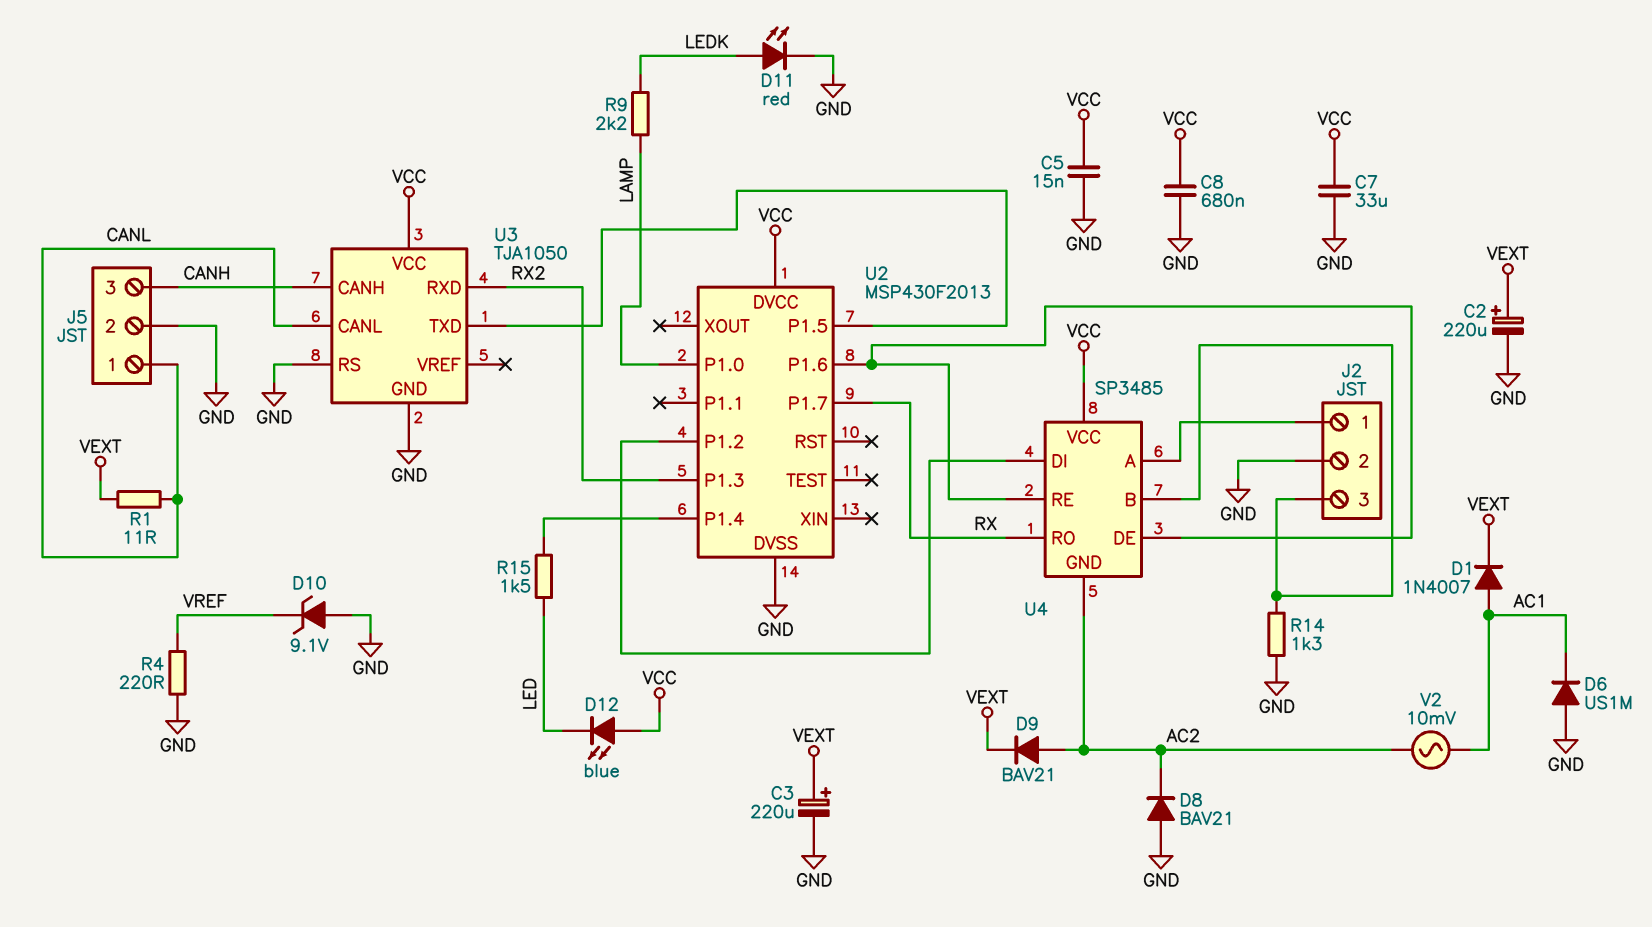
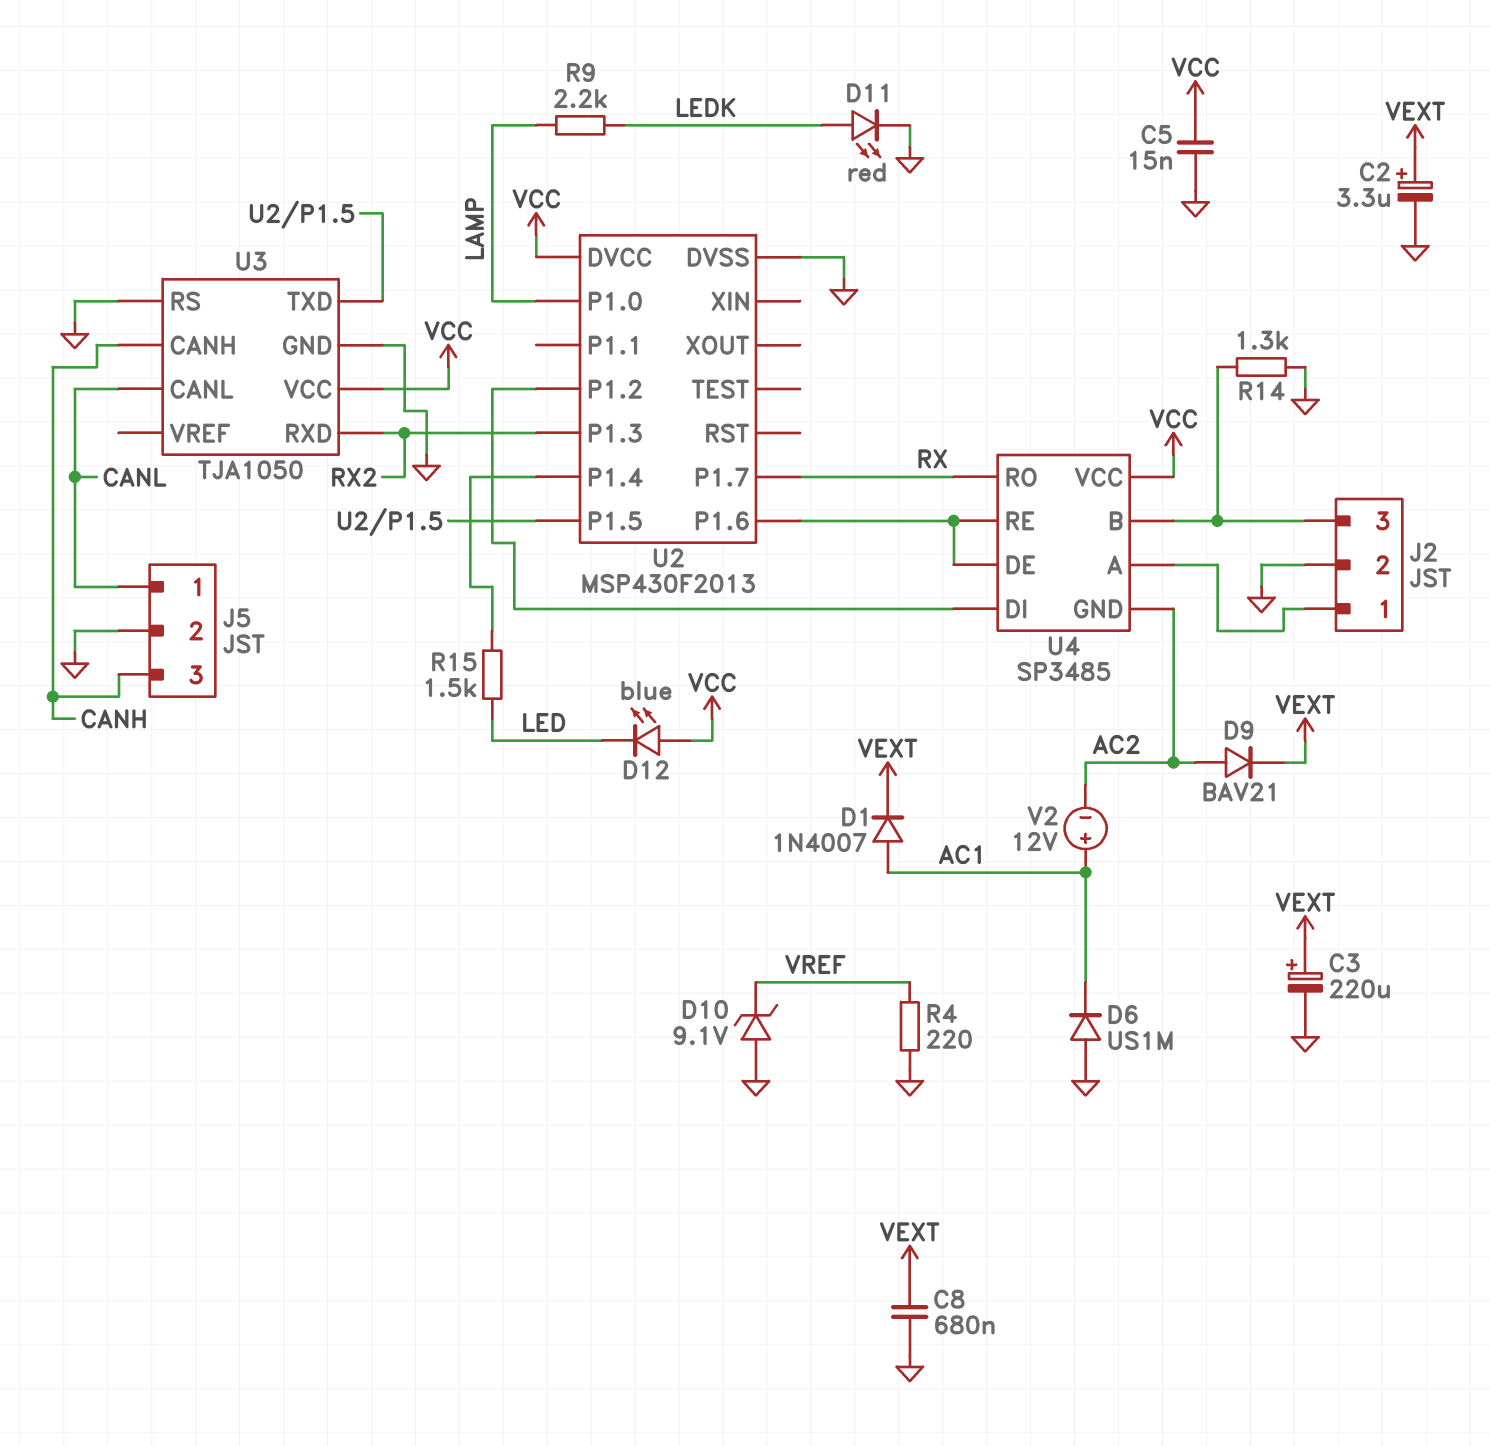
C2: 220uF (plus VEXT, minus GND) -> 3.3uF (plus VEXT, minus GND)
C7: 33uF (GND, VCC) -> none
C8: 680nF (GND, VCC) -> 680nF (GND, VEXT)
D8: diode BAV21 (A GND, K AC2) -> none
R1: 11 (CANL, VEXT) -> none
V2: AC 10mV (AC1, AC2) -> 12V (plus AC1, minus AC2)

